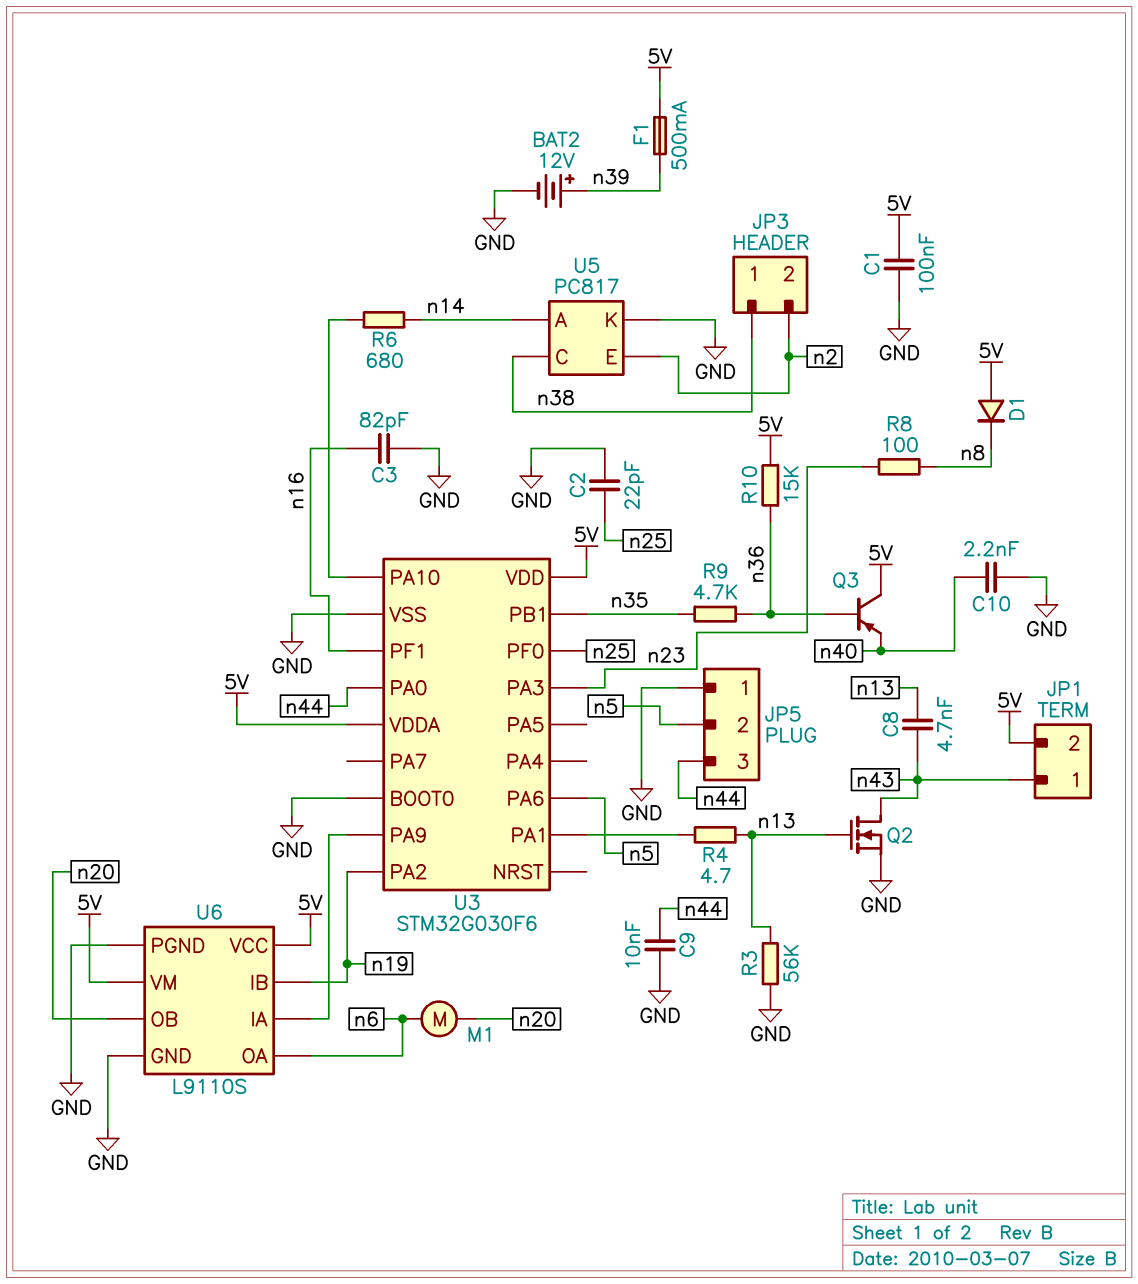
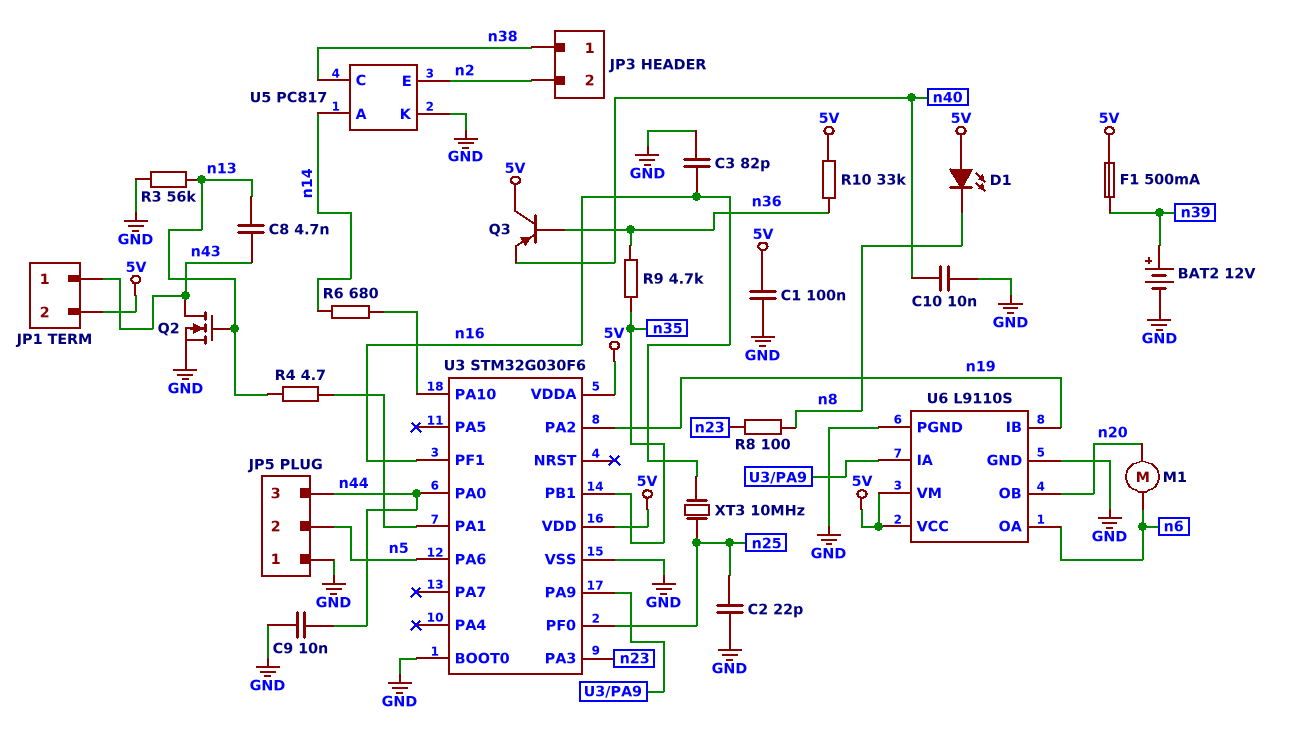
C10: 2.2nF (GND, n40) -> 10nF (GND, n40)
D1: diode (A 5V, K n8) -> LED (A 5V, K n8)
R10: 15k (5V, n36) -> 33k (5V, n36)
XT3: none -> 10MHz (n16, n25)

